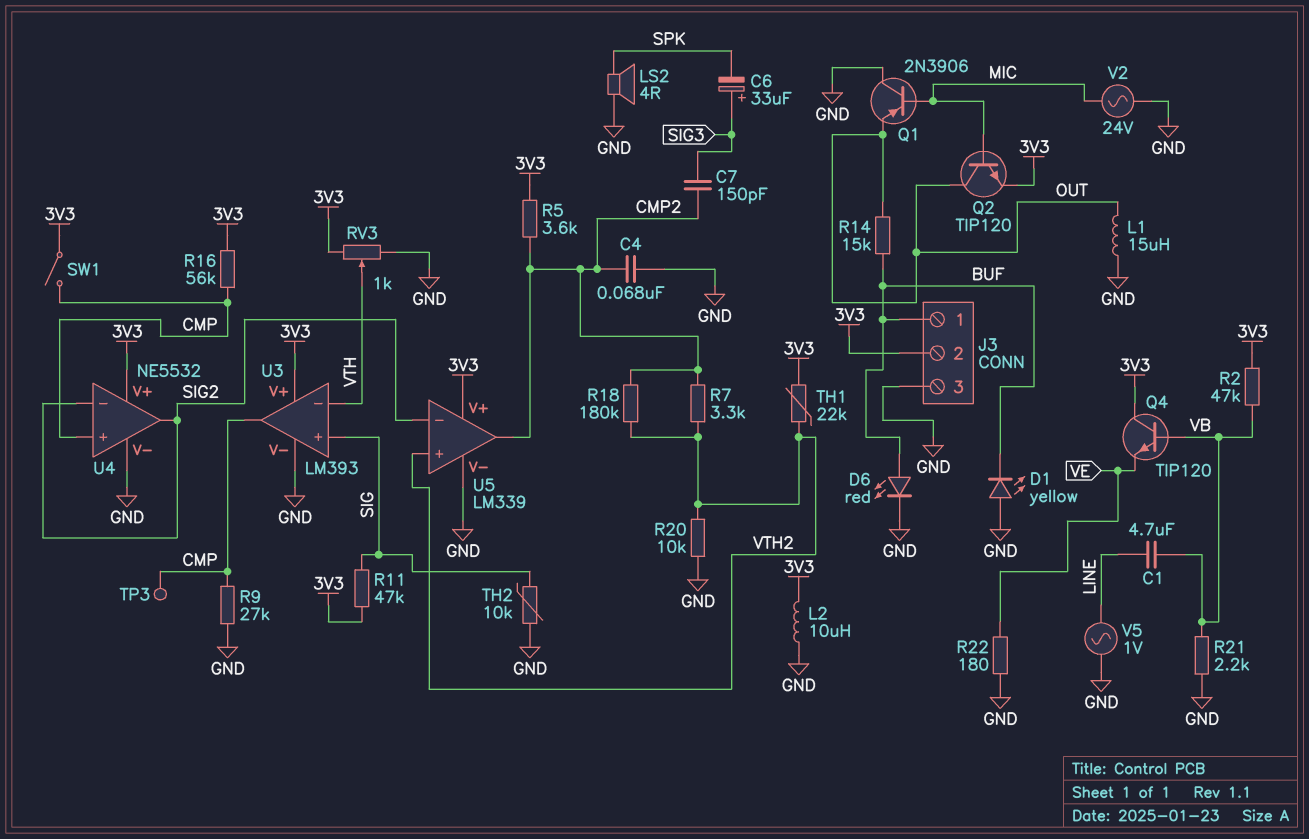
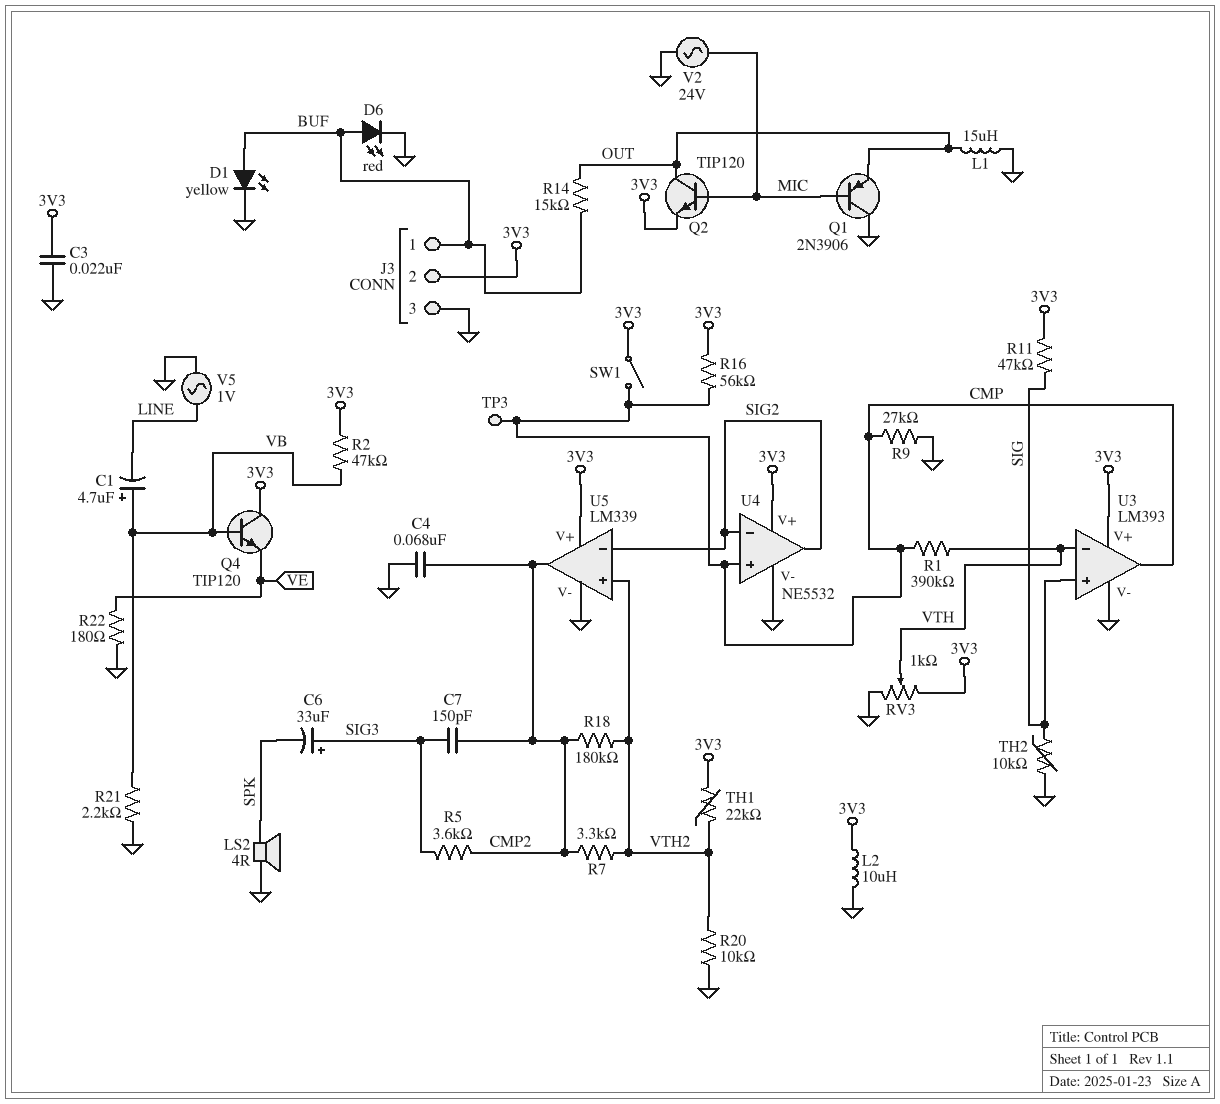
C1: 4.7uF (LINE, VB) -> 4.7uF (plus VB, minus LINE)
C3: none -> 22nF (3V3, GND)
D1: LED yellow (A GND, K BUF) -> LED yellow (A BUF, K GND)
R1: none -> 390k (CMP, VTH)
R5: 3.6k (3V3, CMP2) -> 3.6k (CMP2, SIG3)

